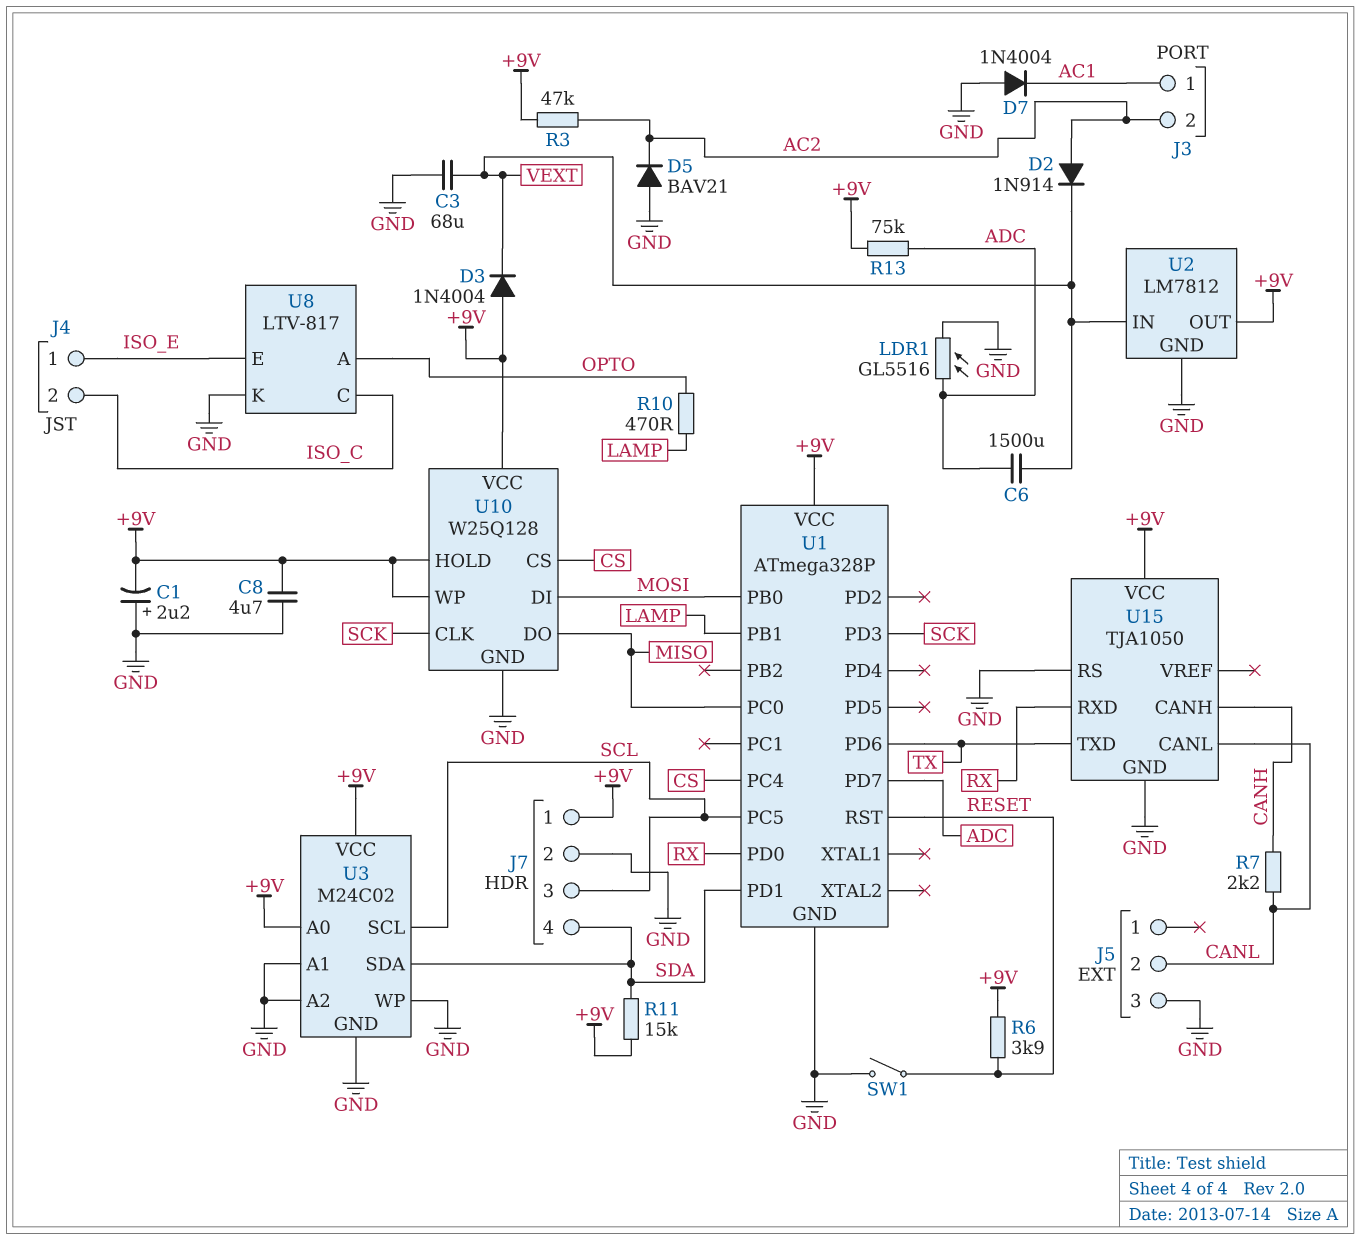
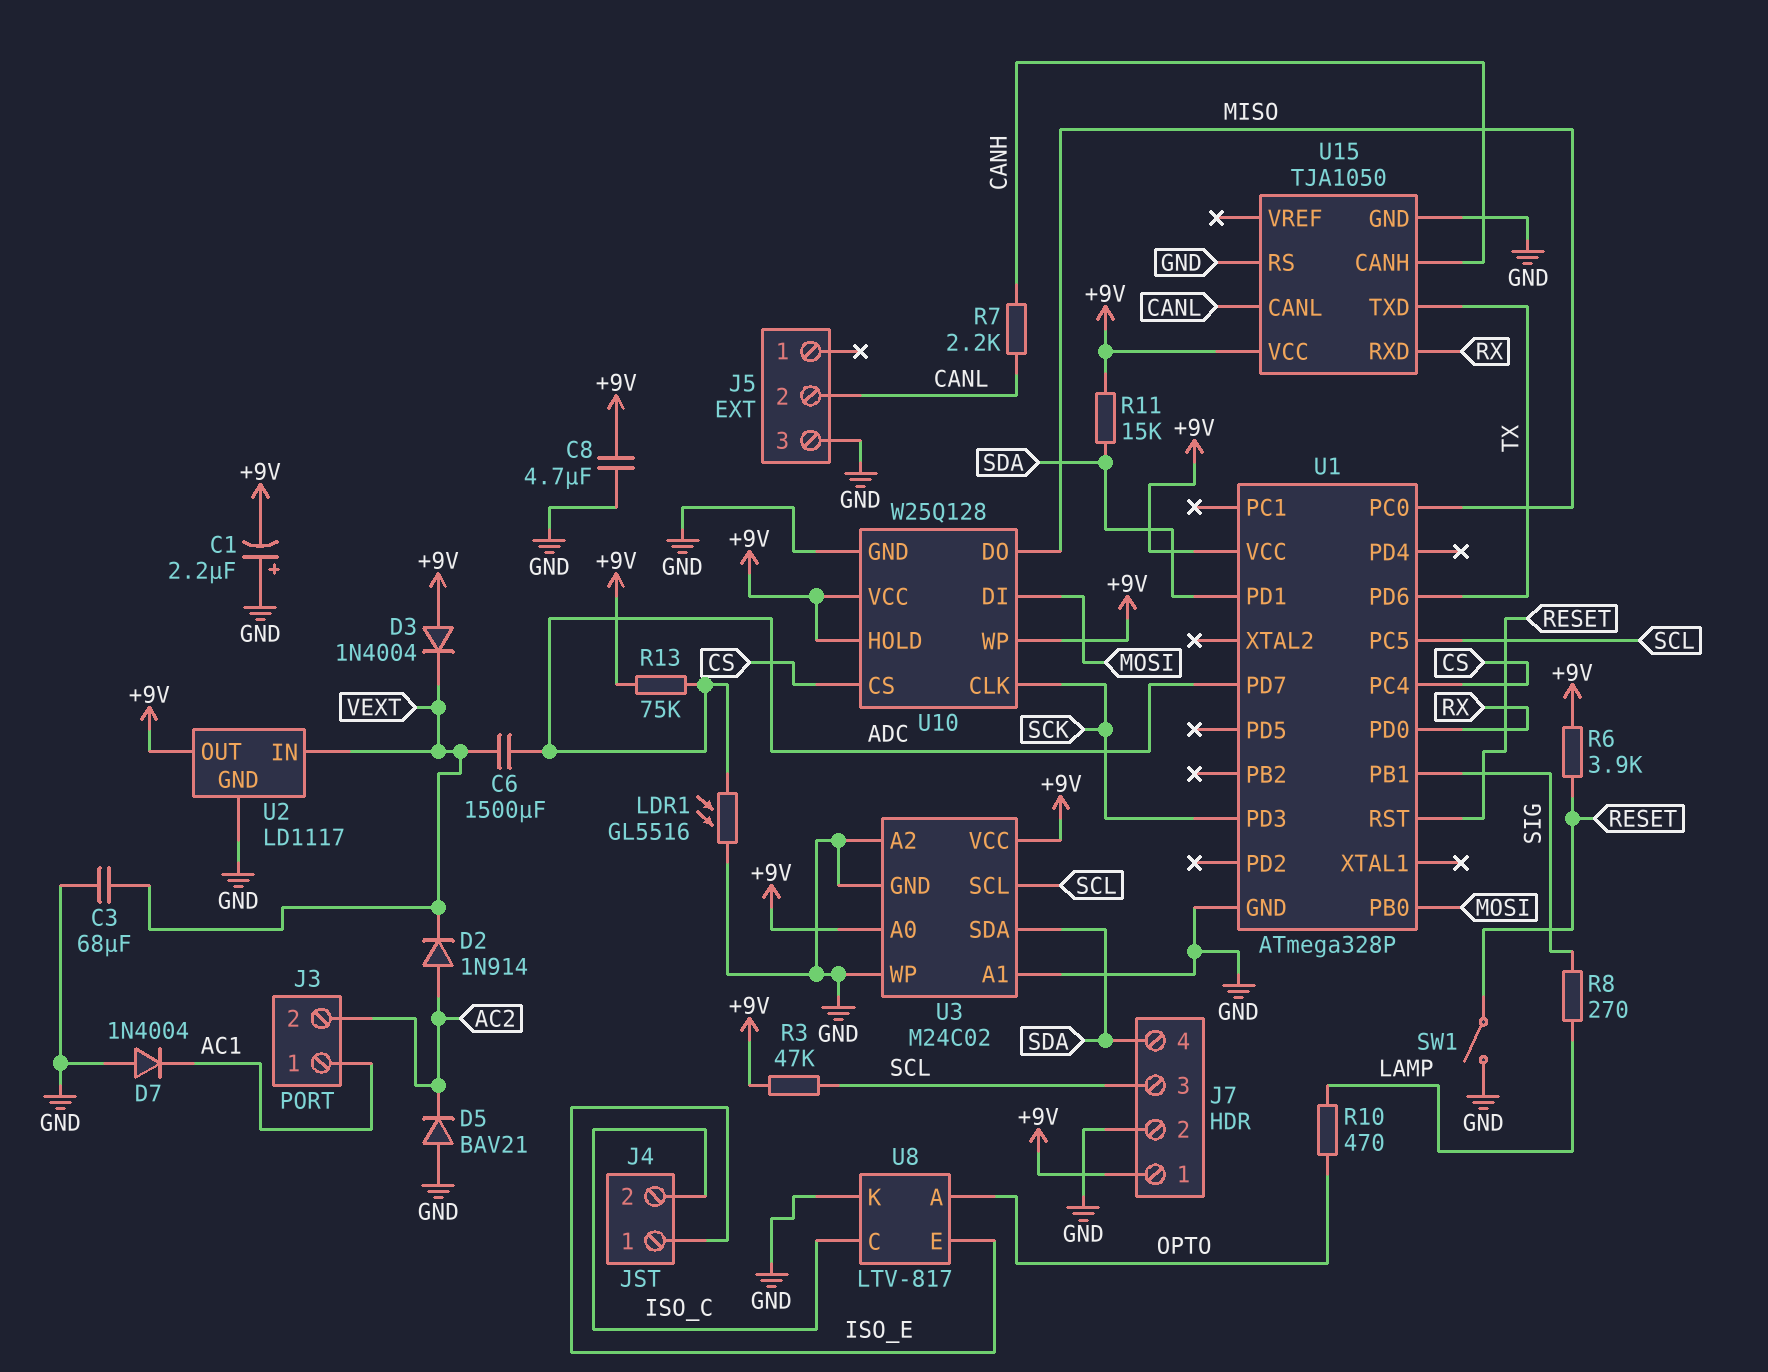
R3: 47k (+9V, AC2) -> 47k (+9V, SCL)
R8: none -> 270 (LAMP, SIG)
U1 pin PB1: LAMP -> SIG
U2: LM7812 -> LD1117

